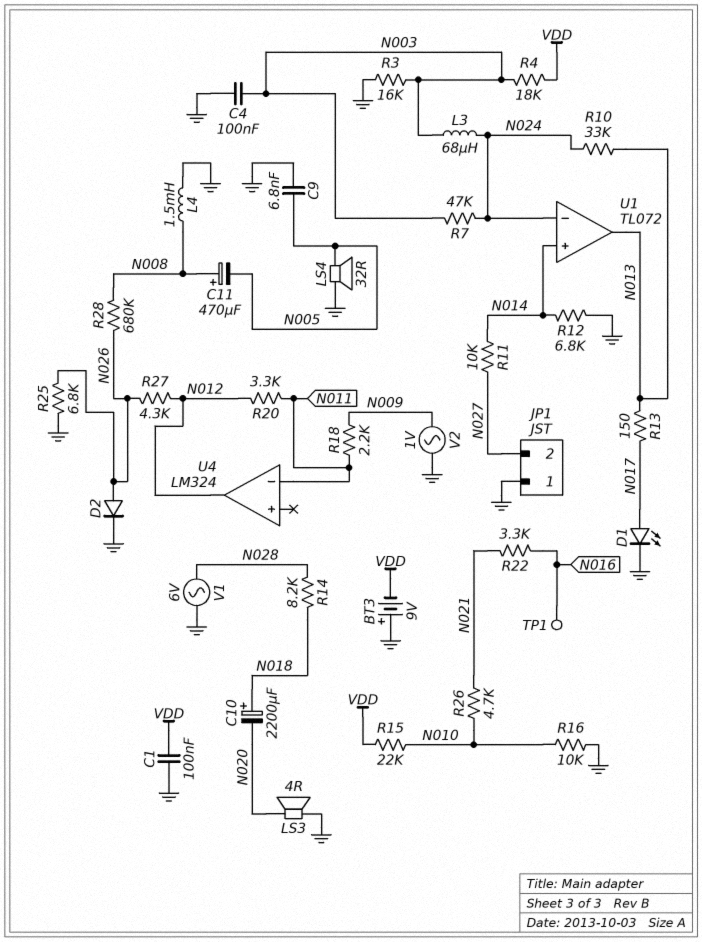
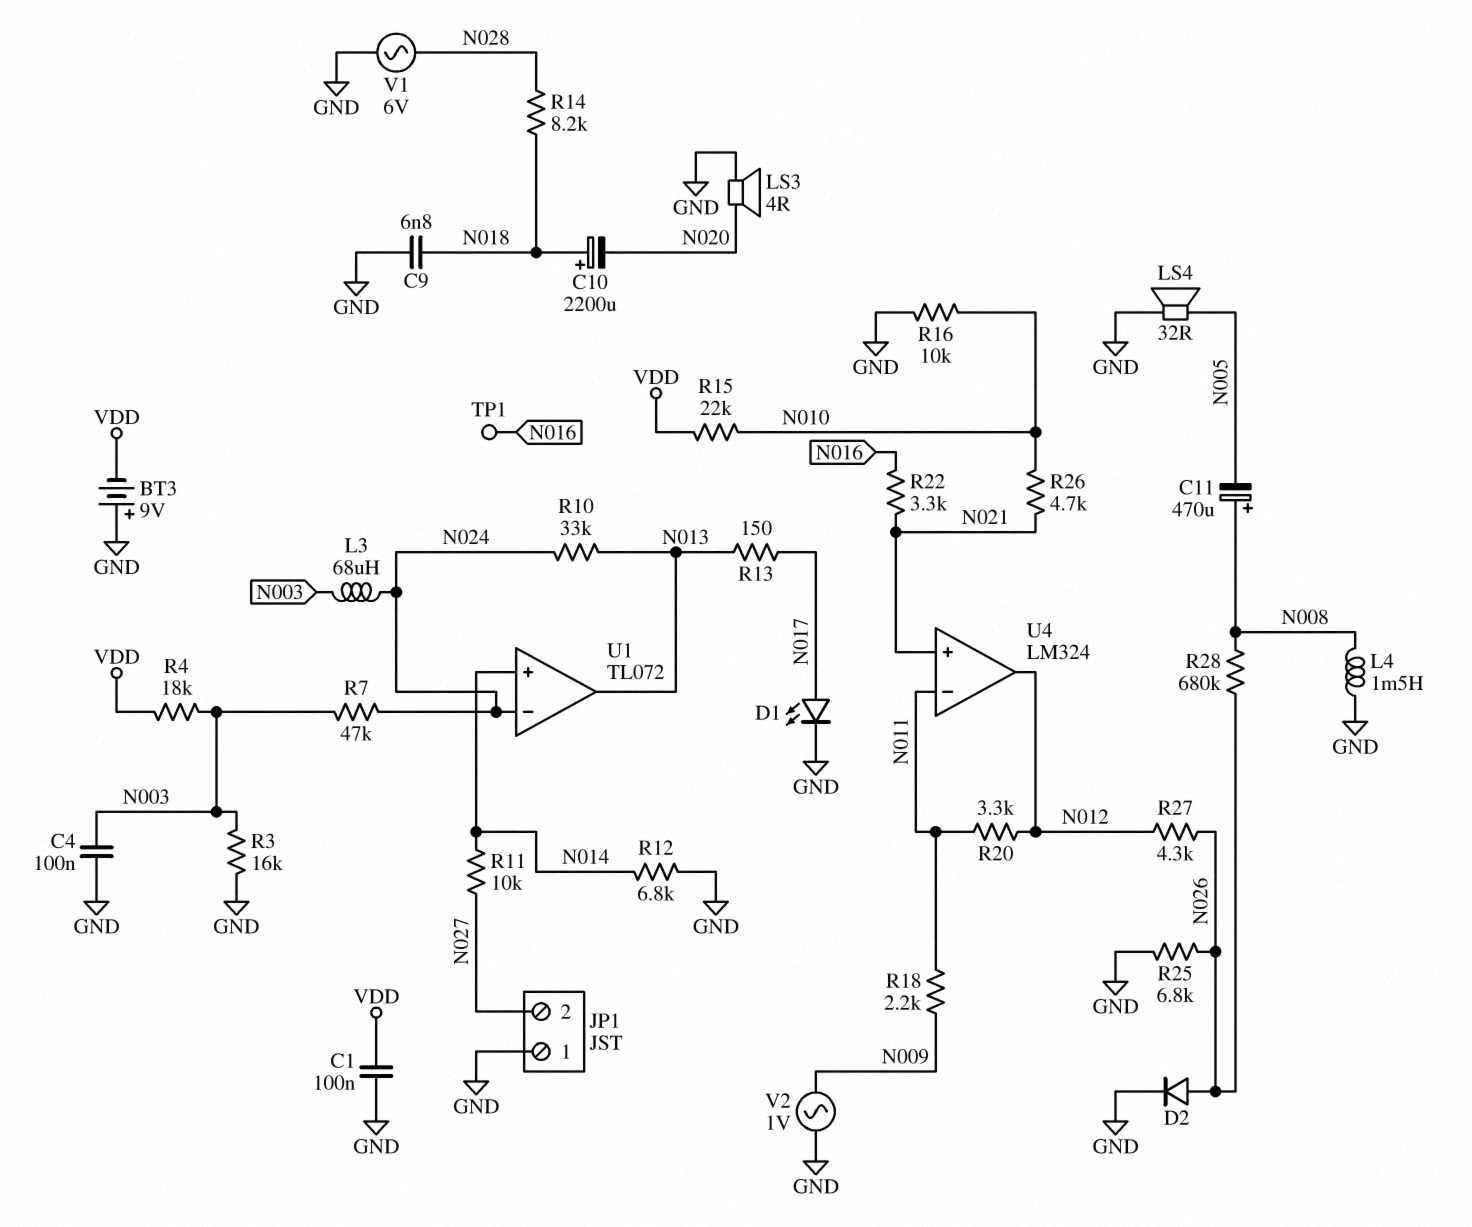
C9: 6.8nF (GND, N005) -> 6.8nF (GND, N018)
U4 pin in+: none -> N021

